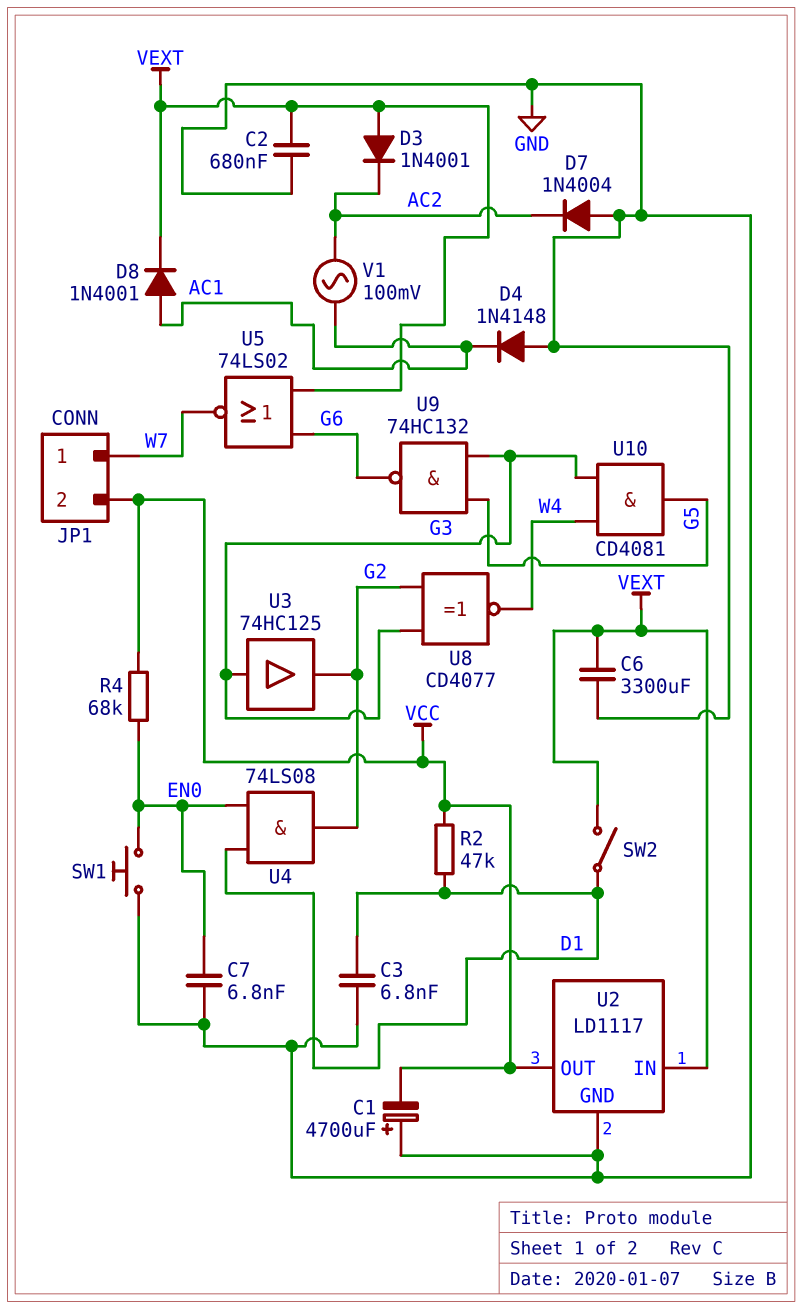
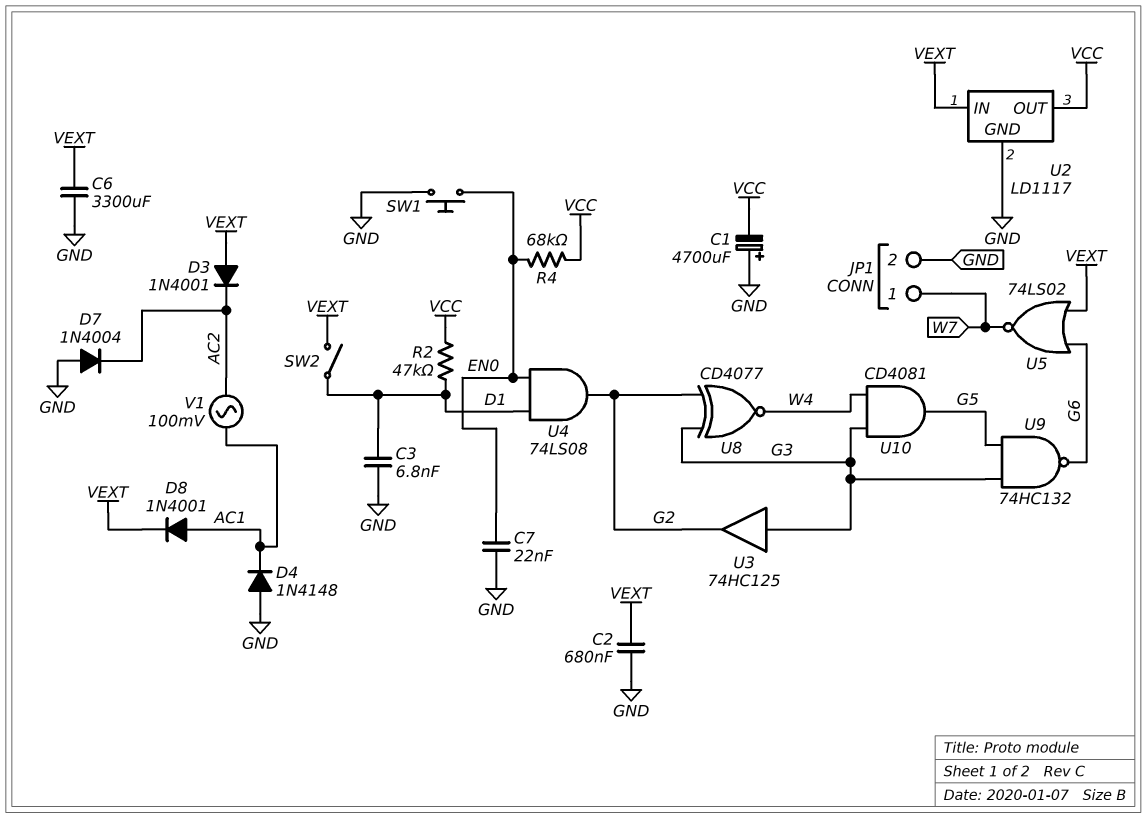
C7: 6.8nF (EN0, GND) -> 22nF (EN0, GND)
JP1 pin 2: VCC -> GND

